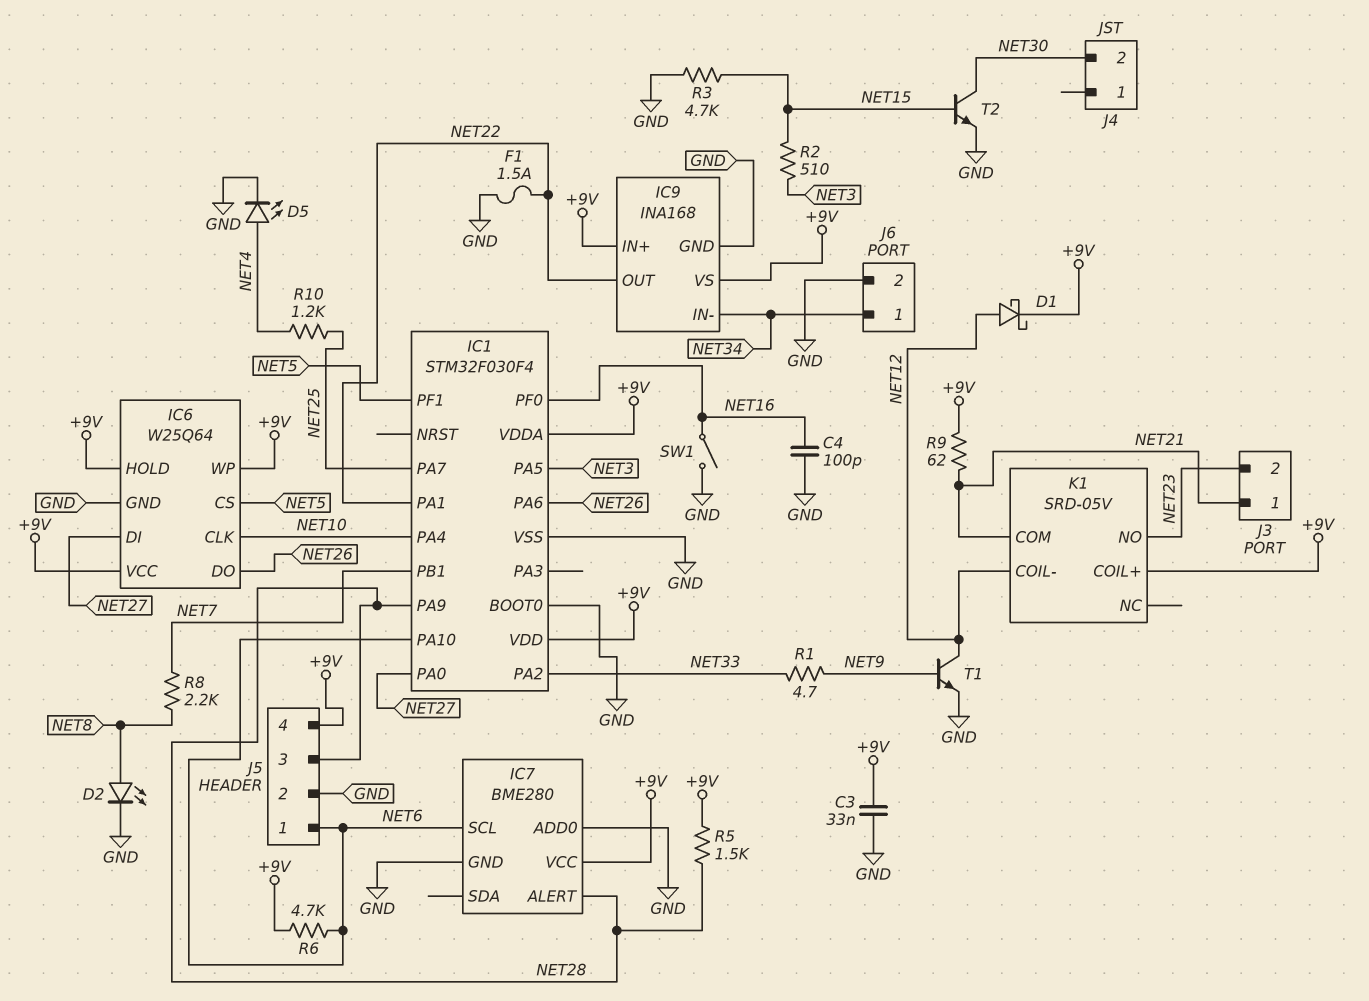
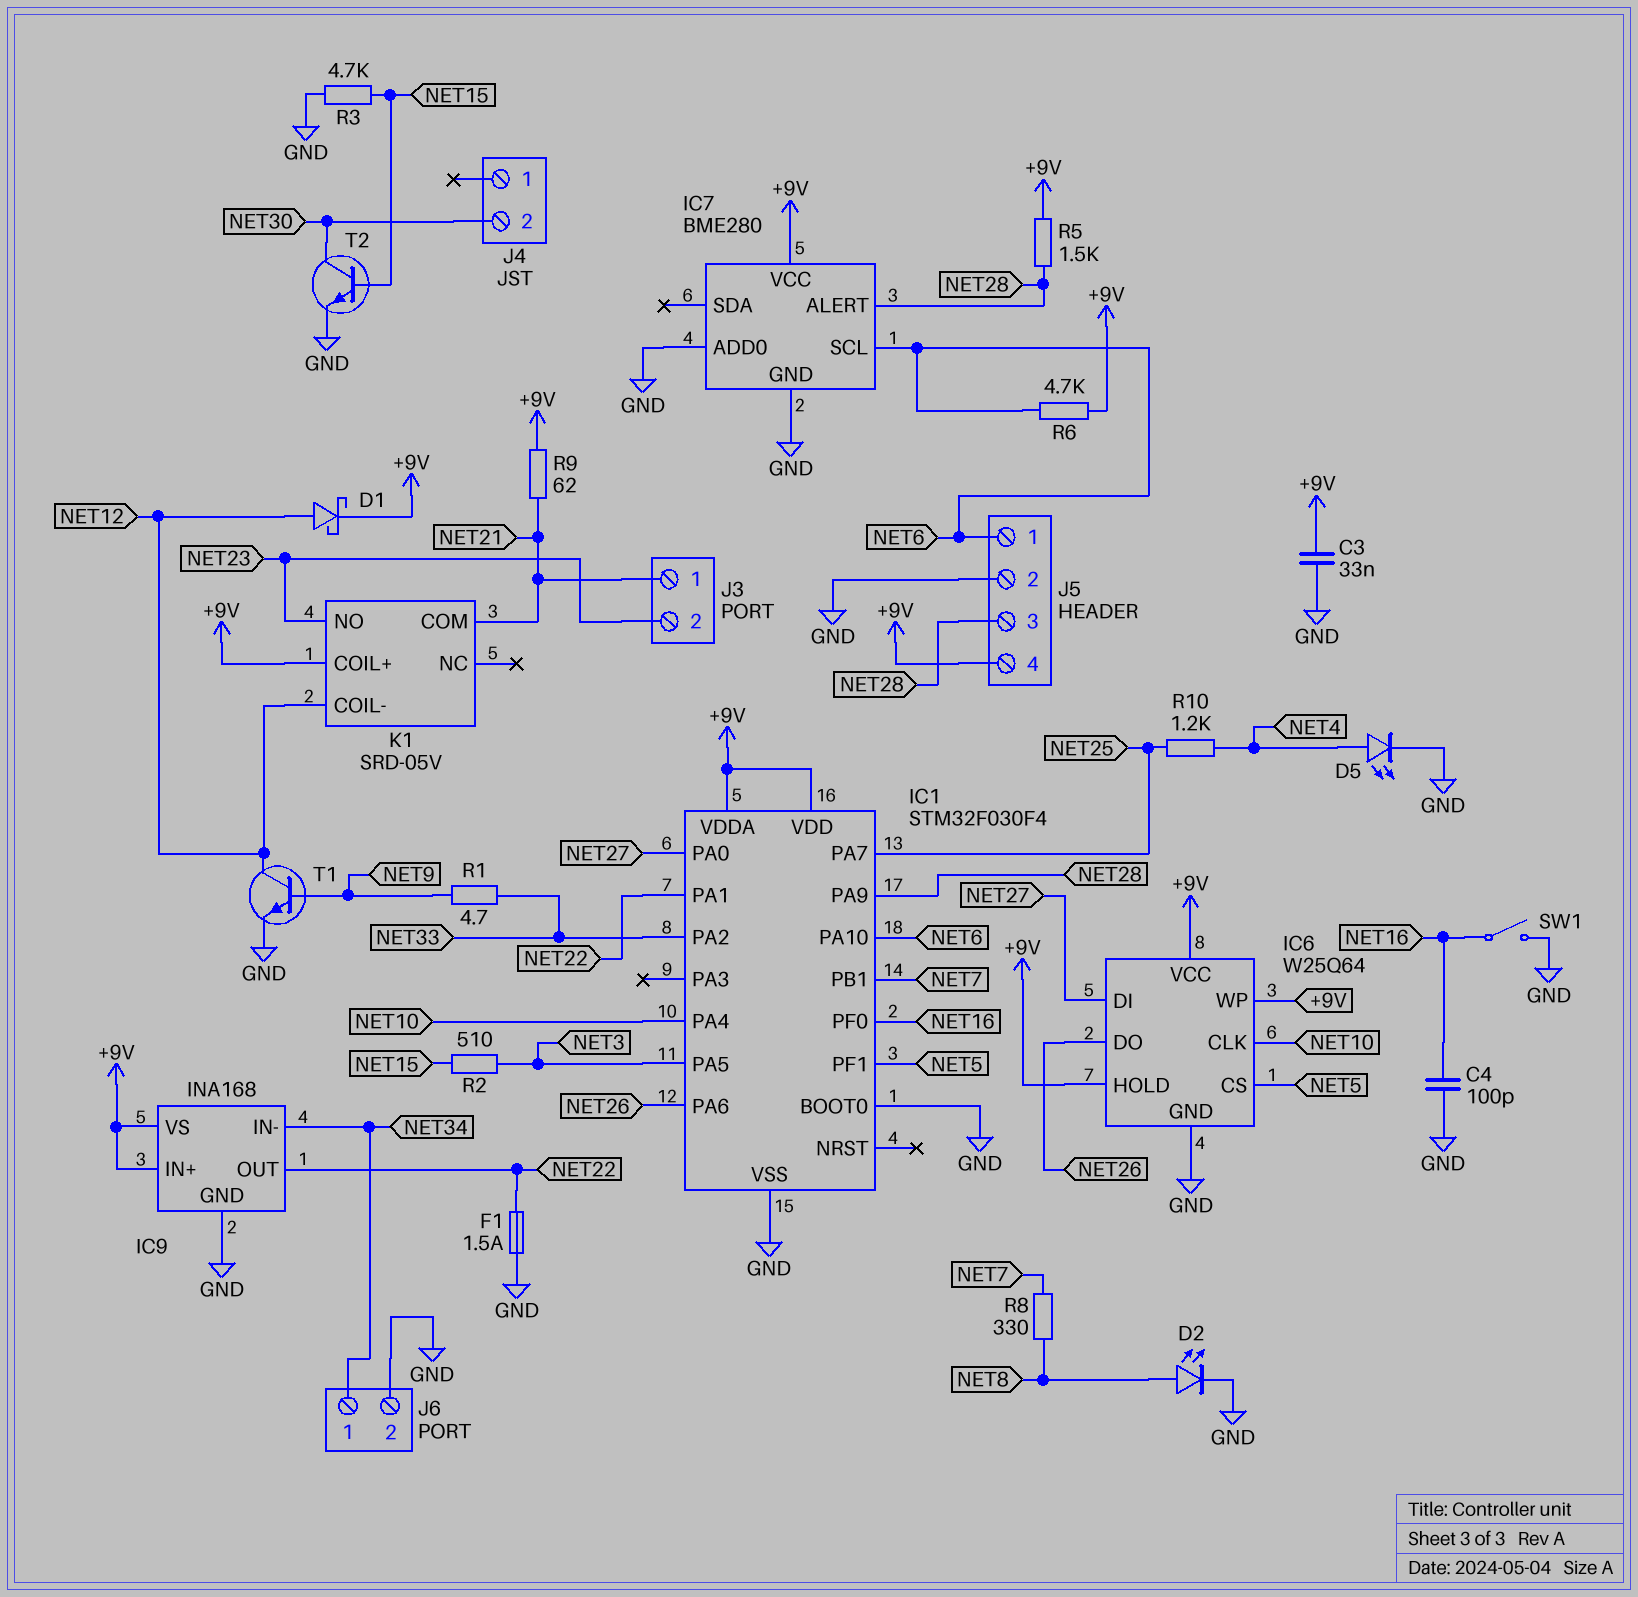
R8: 2.2k (NET7, NET8) -> 330 (NET7, NET8)

